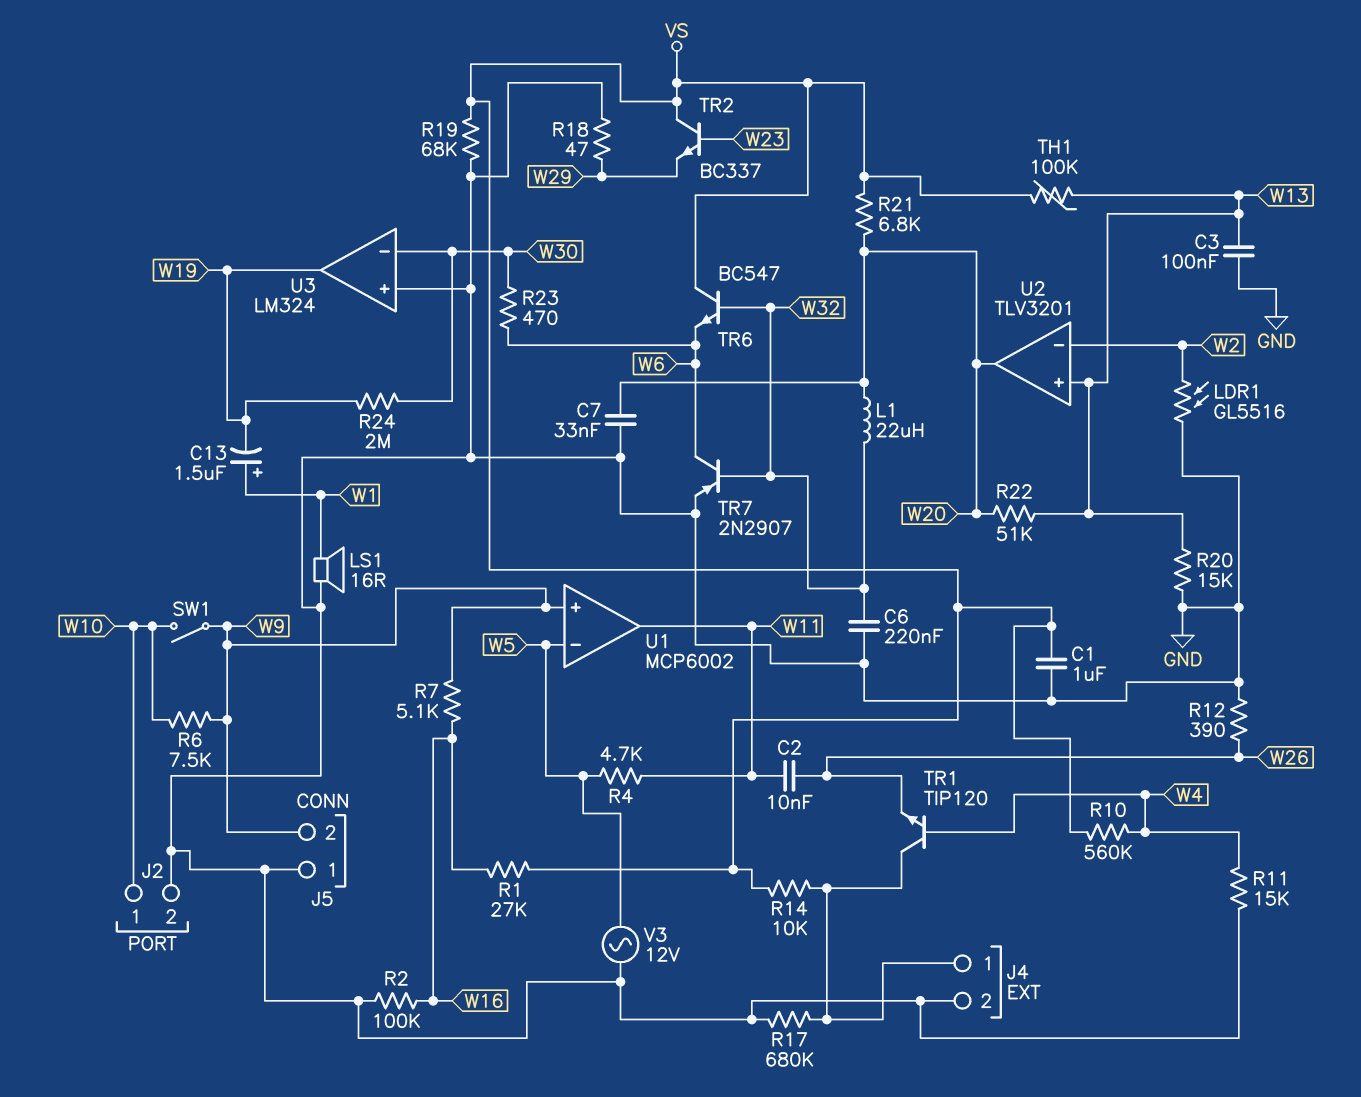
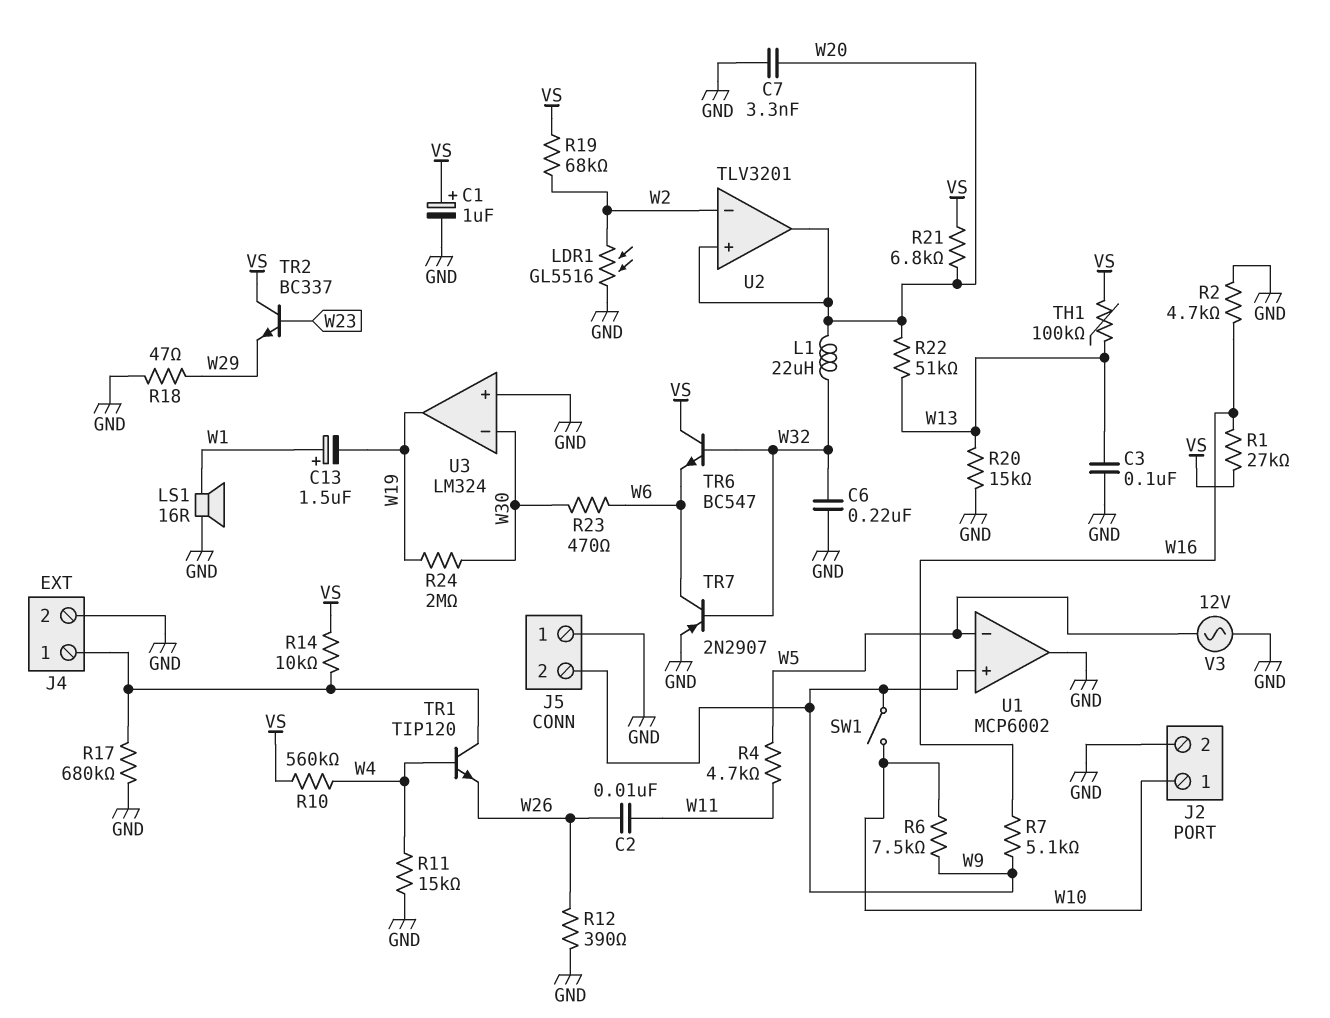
C1: 1uF (GND, VS) -> 1uF (plus VS, minus GND)
C7: 33nF (GND, W20) -> 3.3nF (GND, W20)
R2: 100k (GND, W16) -> 4.7k (GND, W16)
R19: 68k (GND, VS) -> 68k (VS, W2)
U1 pin out: W11 -> GND
U2 pin in+: W13 -> W20

